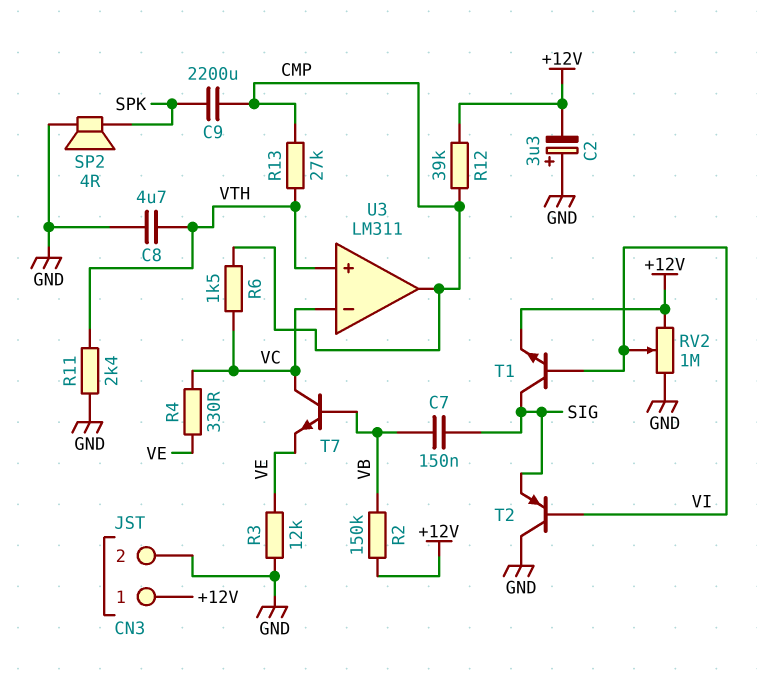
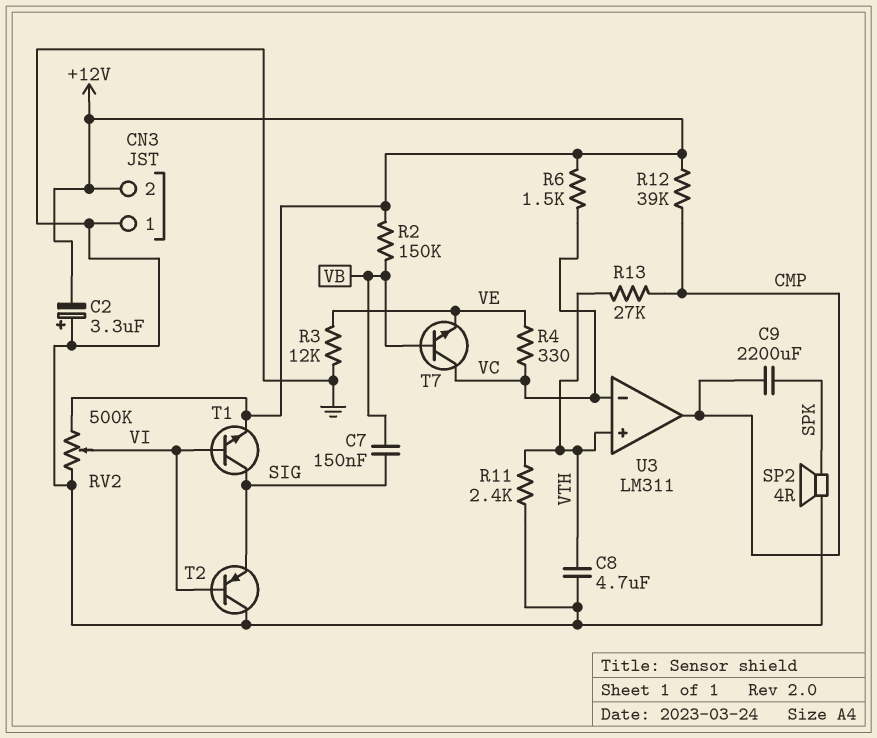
CN3 pin 1: +12V -> GND
CN3 pin 2: GND -> +12V
R6: 1.5k (CMP, VC) -> 1.5k (+12V, VC)
RV2: 1M (+12V, GND, wiper VI) -> 500k (+12V, GND, wiper VI)

